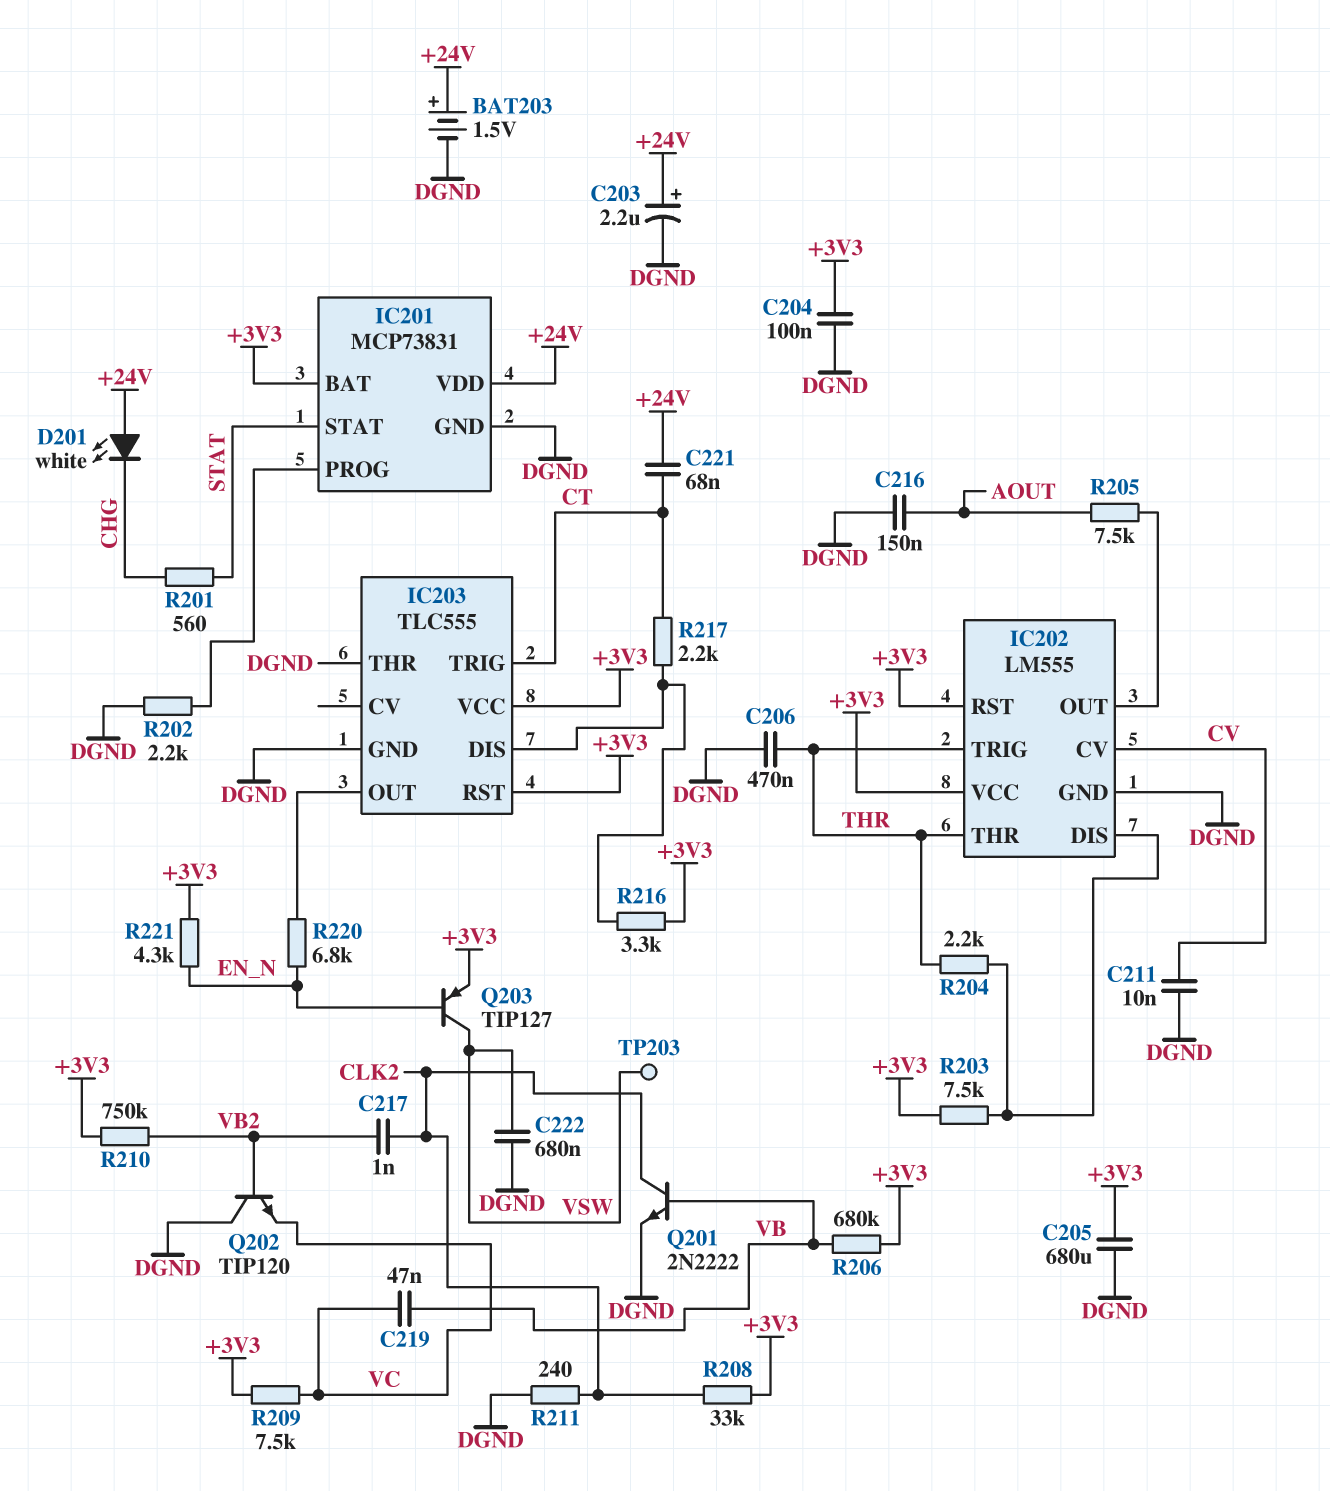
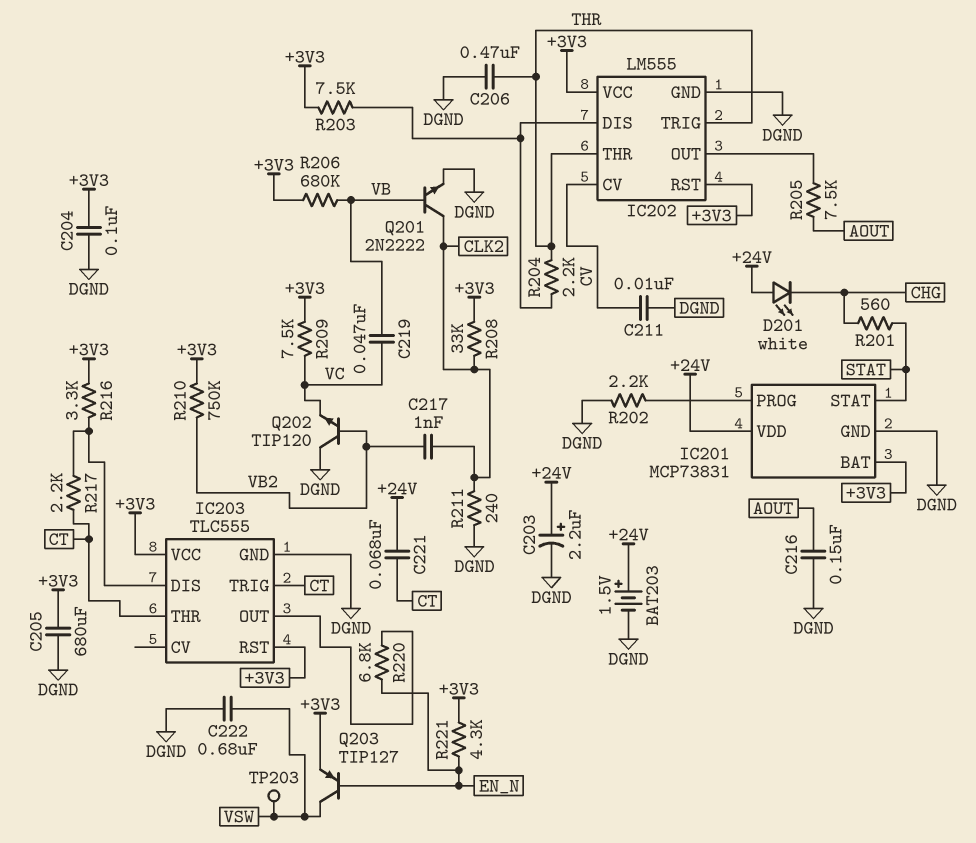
IC203 pin THR: DGND -> CT

